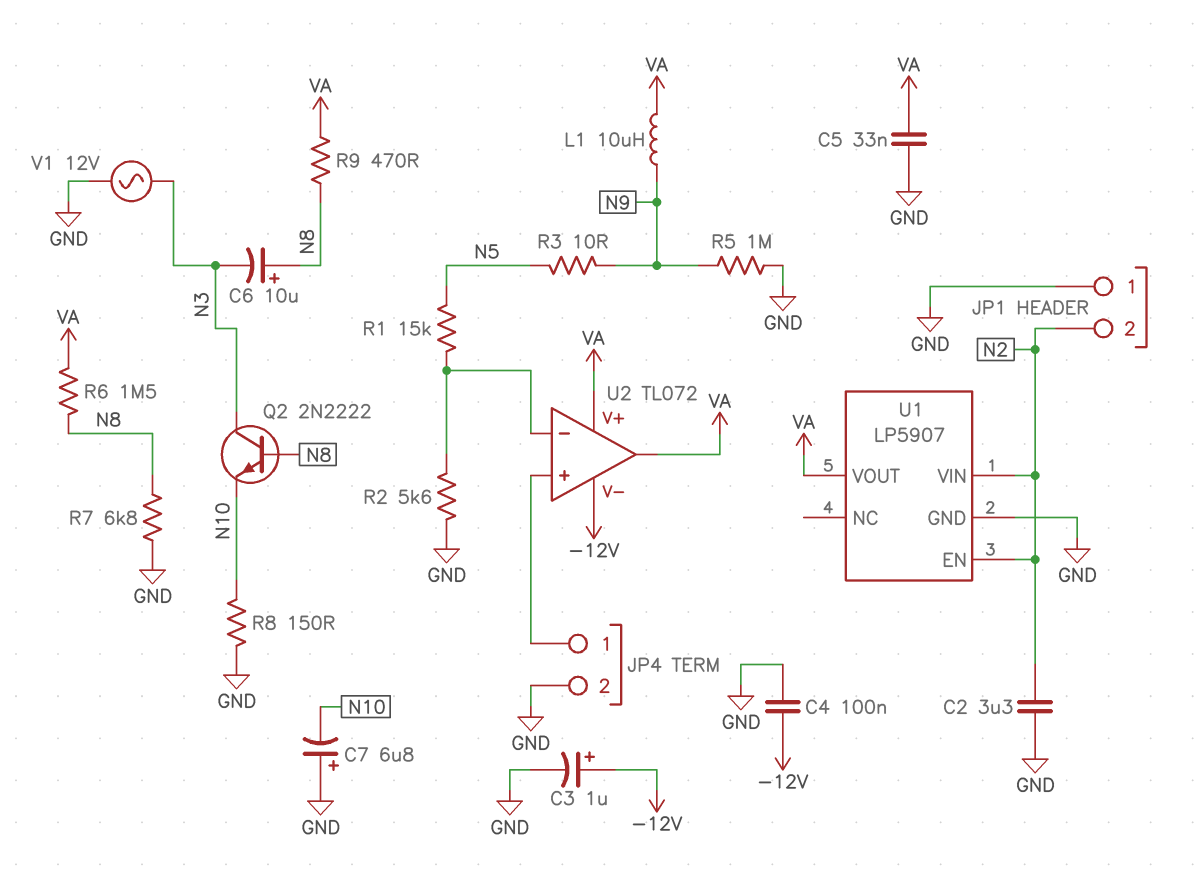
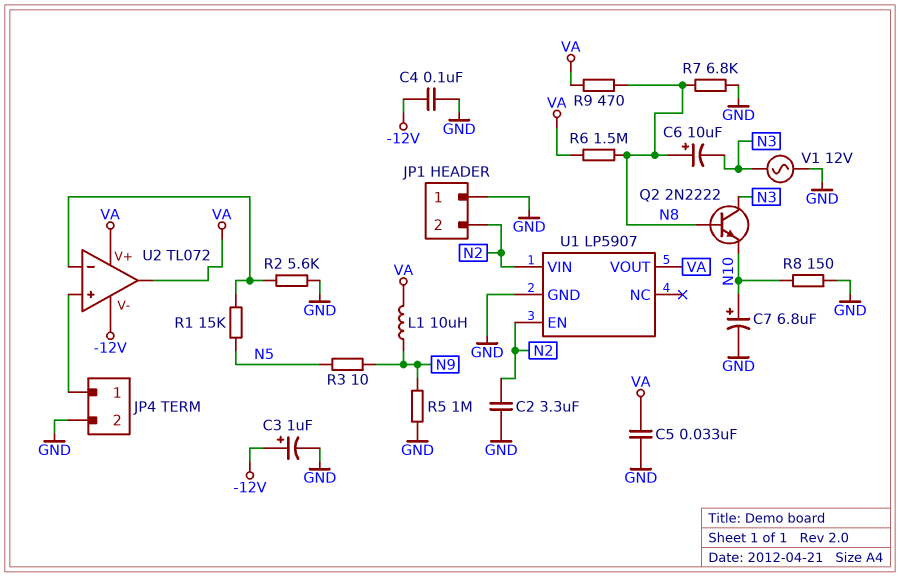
C7: 6.8uF (plus GND, minus N10) -> 6.8uF (plus N10, minus GND)

